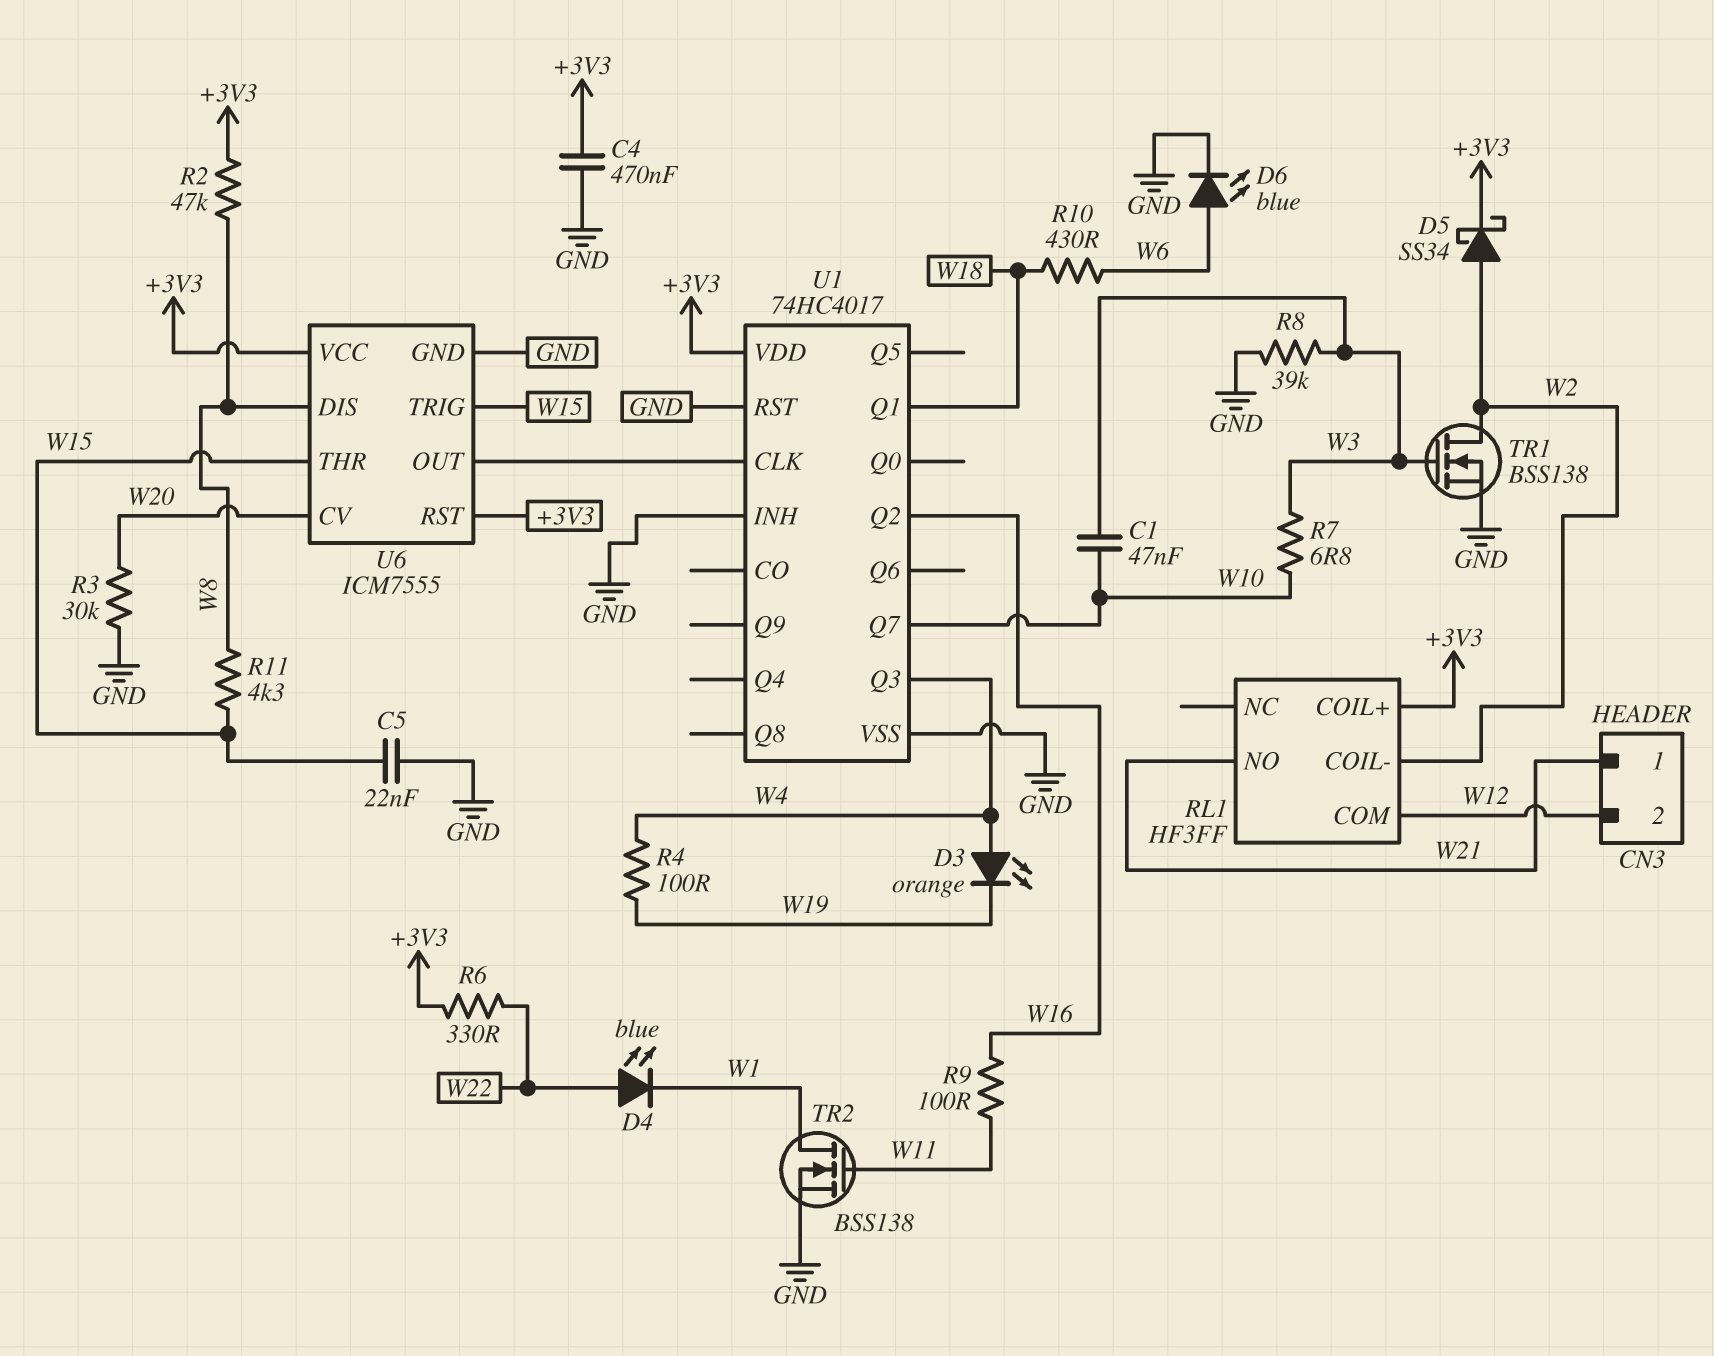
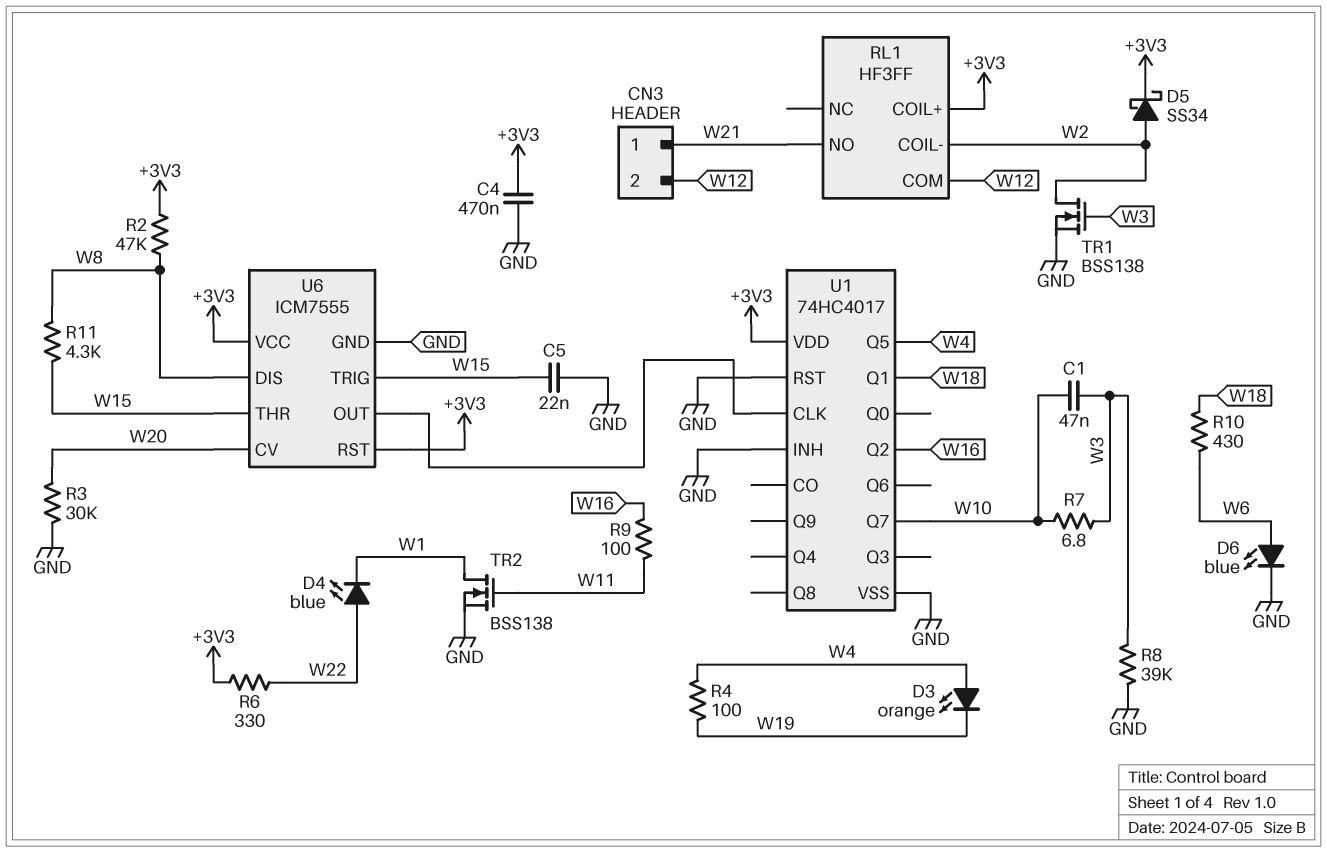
U1 pin Q3: W4 -> none
U1 pin Q5: none -> W4

